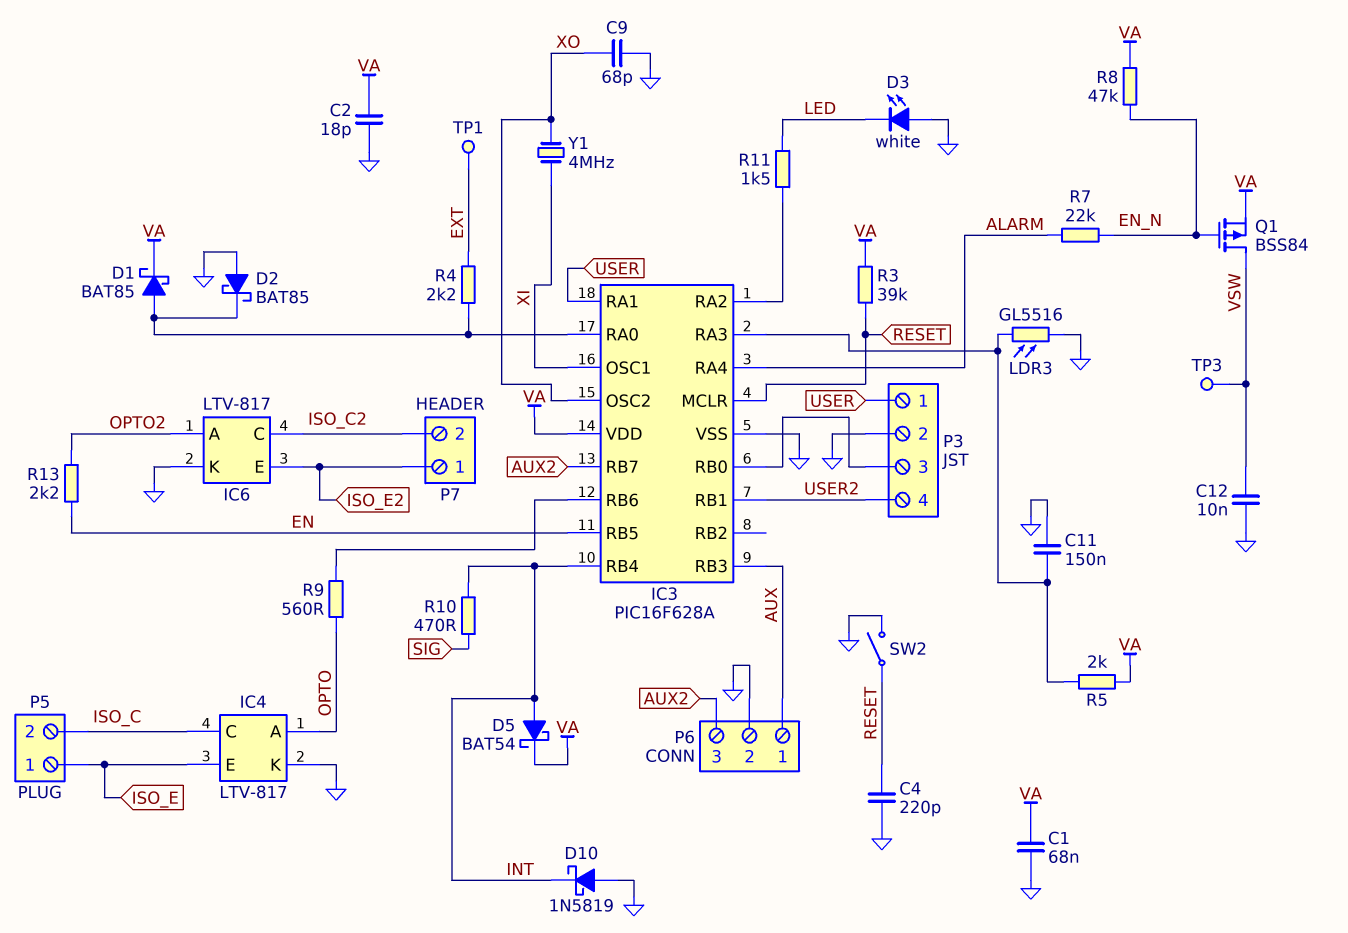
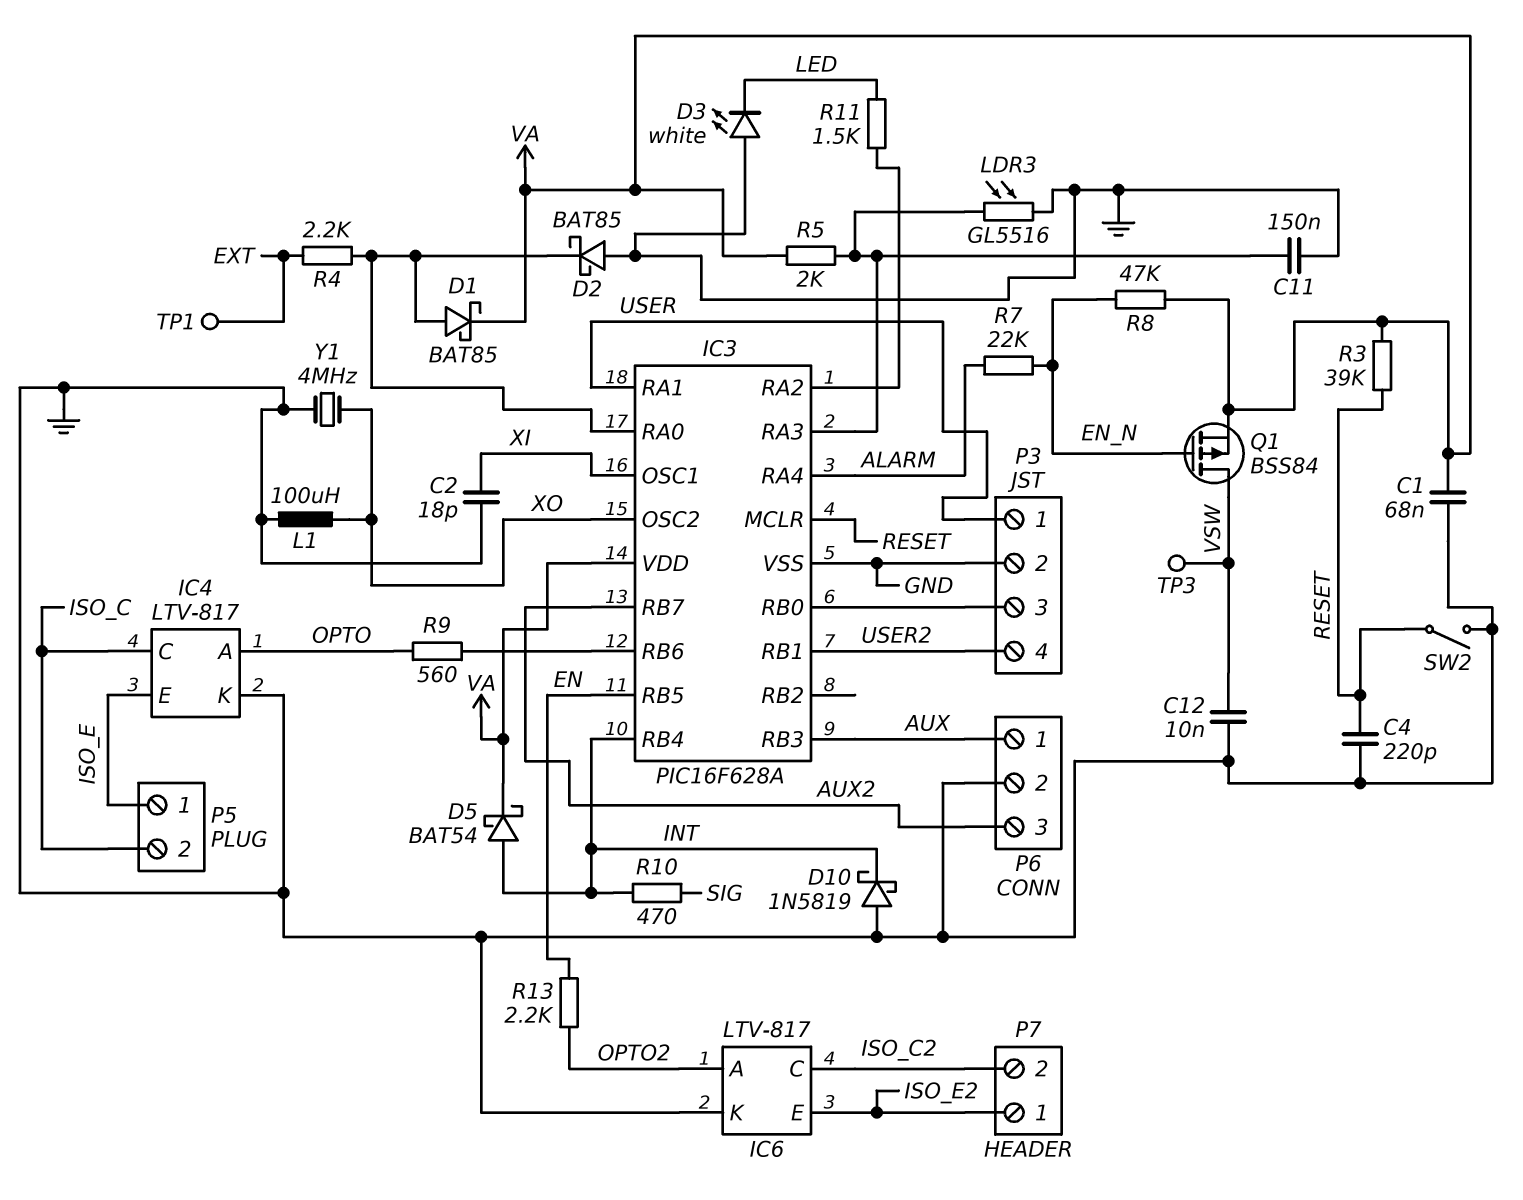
C2: 18pF (GND, VA) -> 18pF (GND, XI)
C9: 68pF (GND, XO) -> none
L1: none -> 100uH (GND, XO)
Y1: 4MHz (XI, XO) -> 4MHz (GND, XO)

